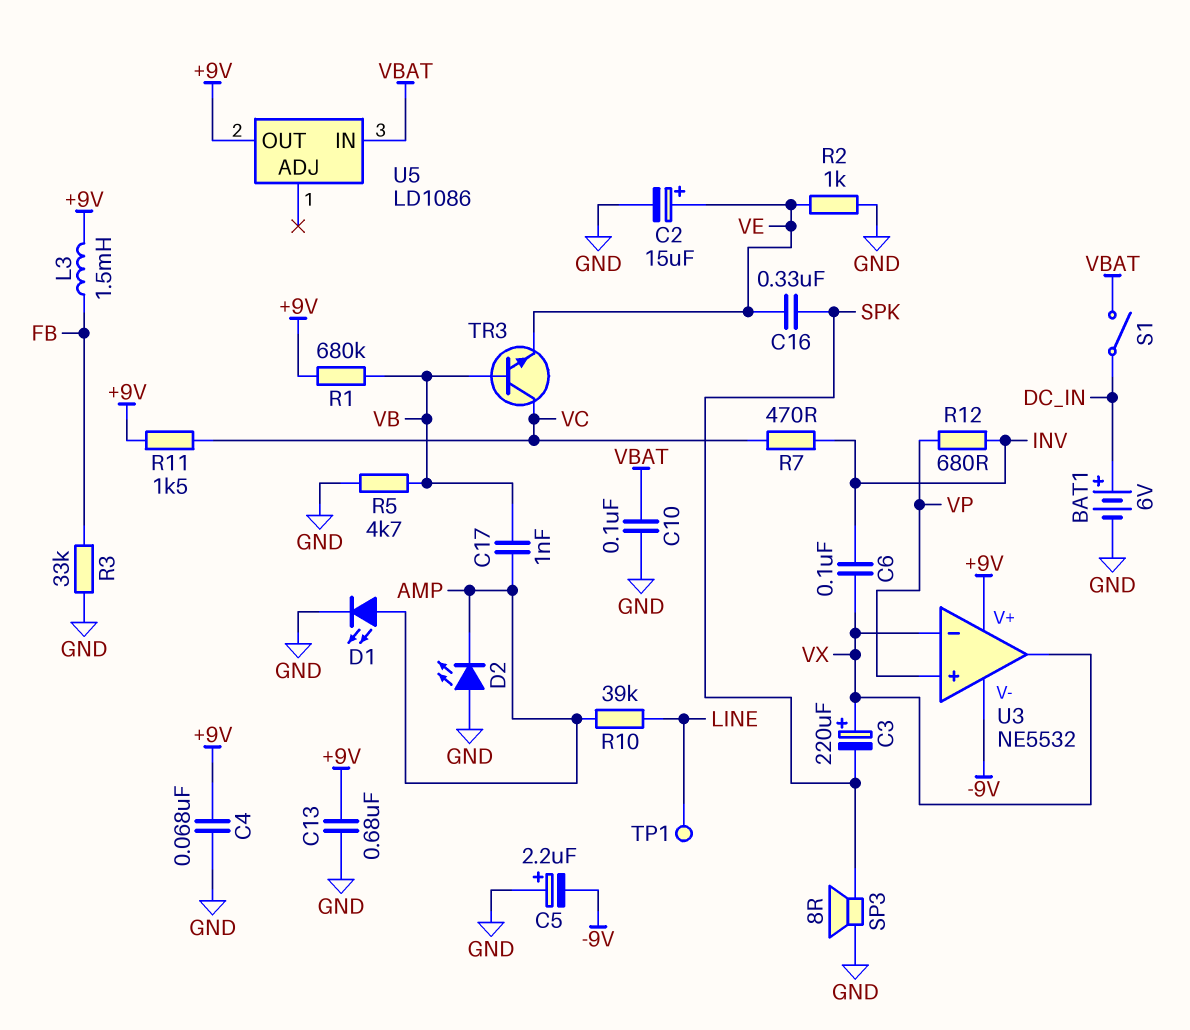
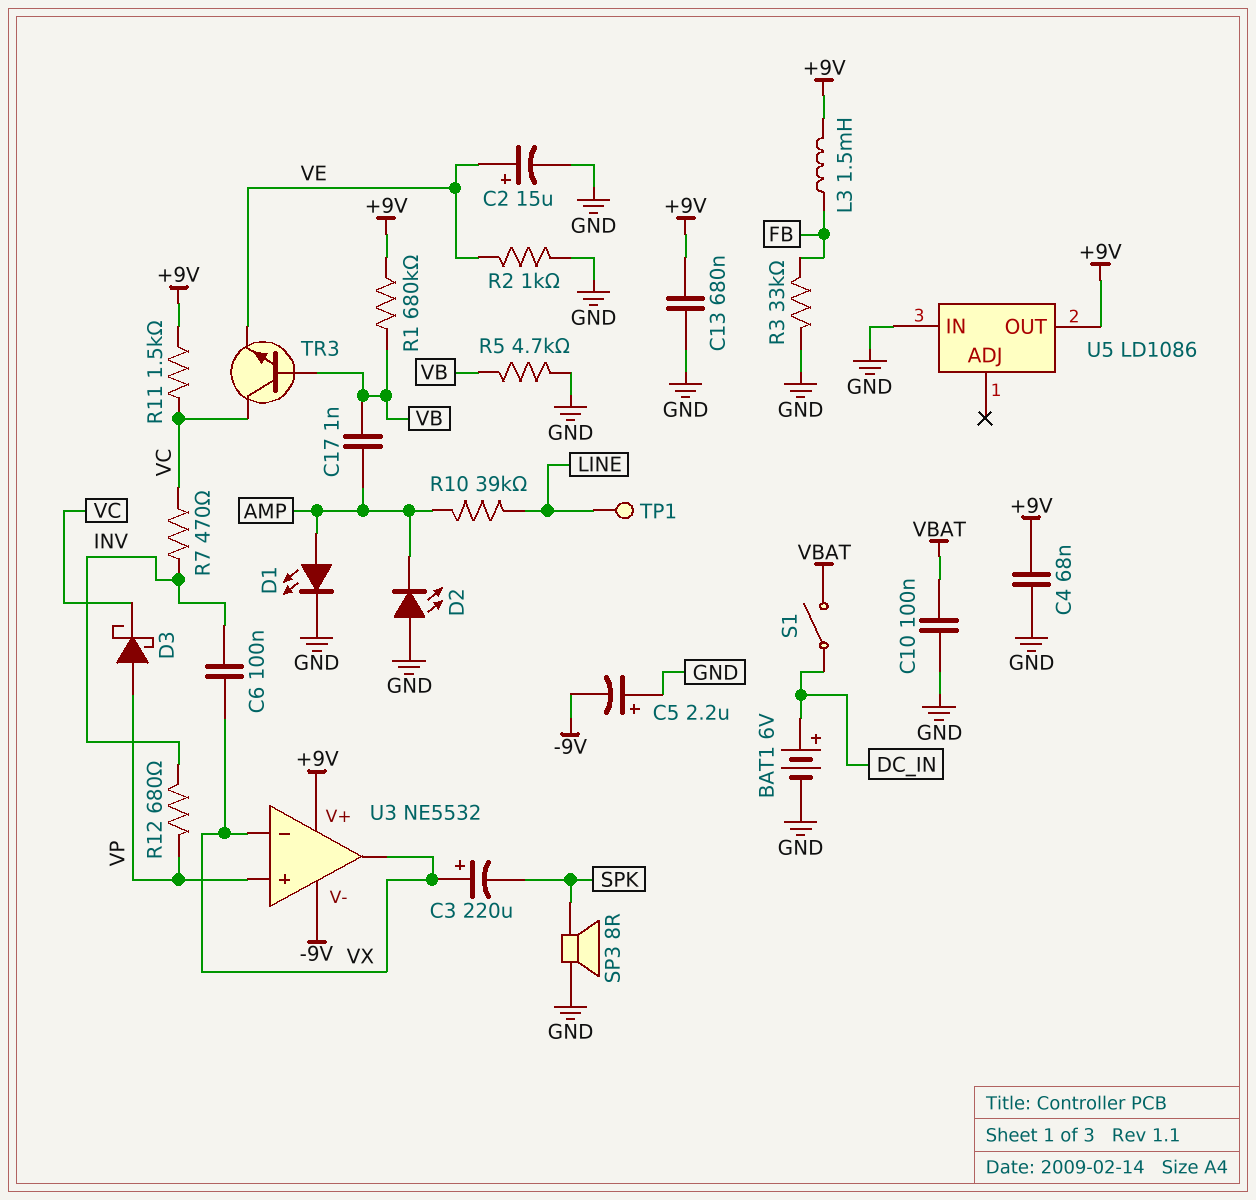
C16: 330nF (SPK, VE) -> none
D3: none -> schottky (A VP, K VC)
U5 pin IN: VBAT -> GND

